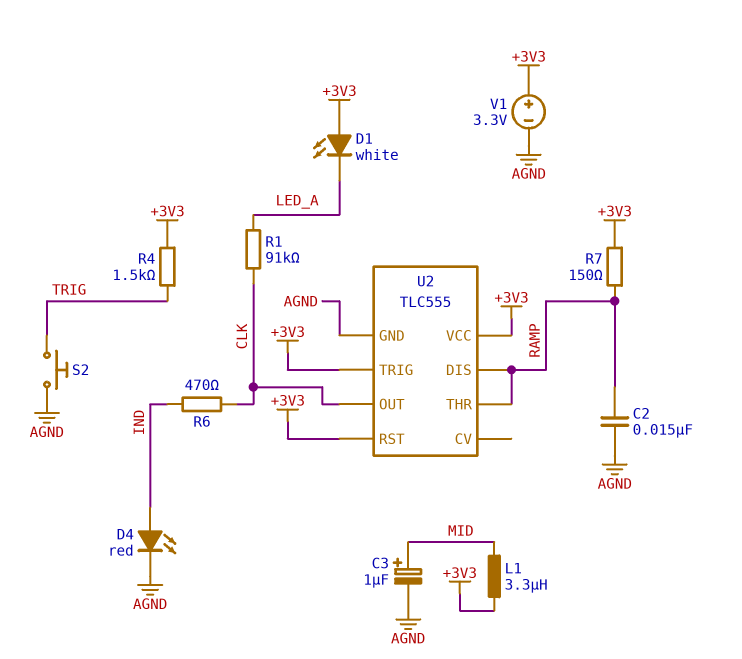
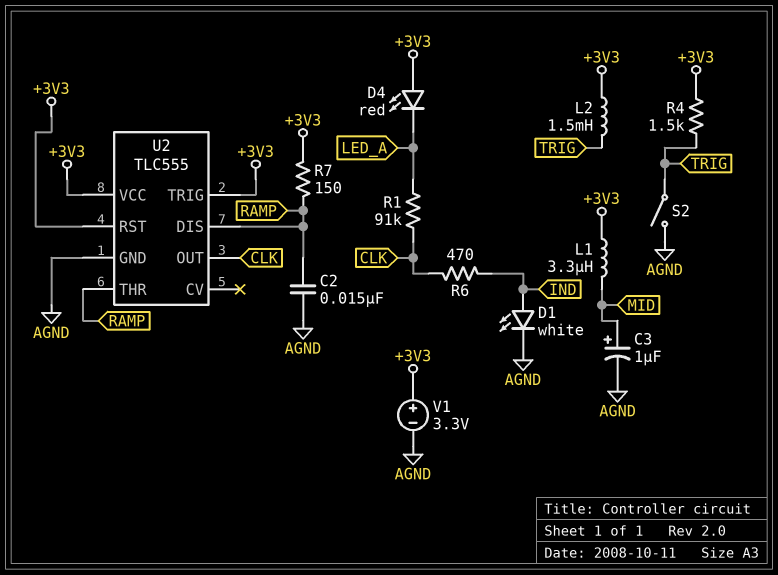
D1: LED white (A +3V3, K LED_A) -> LED white (A IND, K AGND)
D4: LED red (A IND, K AGND) -> LED red (A +3V3, K LED_A)
L2: none -> 1.5mH (+3V3, TRIG)
S2: button (AGND, TRIG) -> switch (AGND, TRIG)

